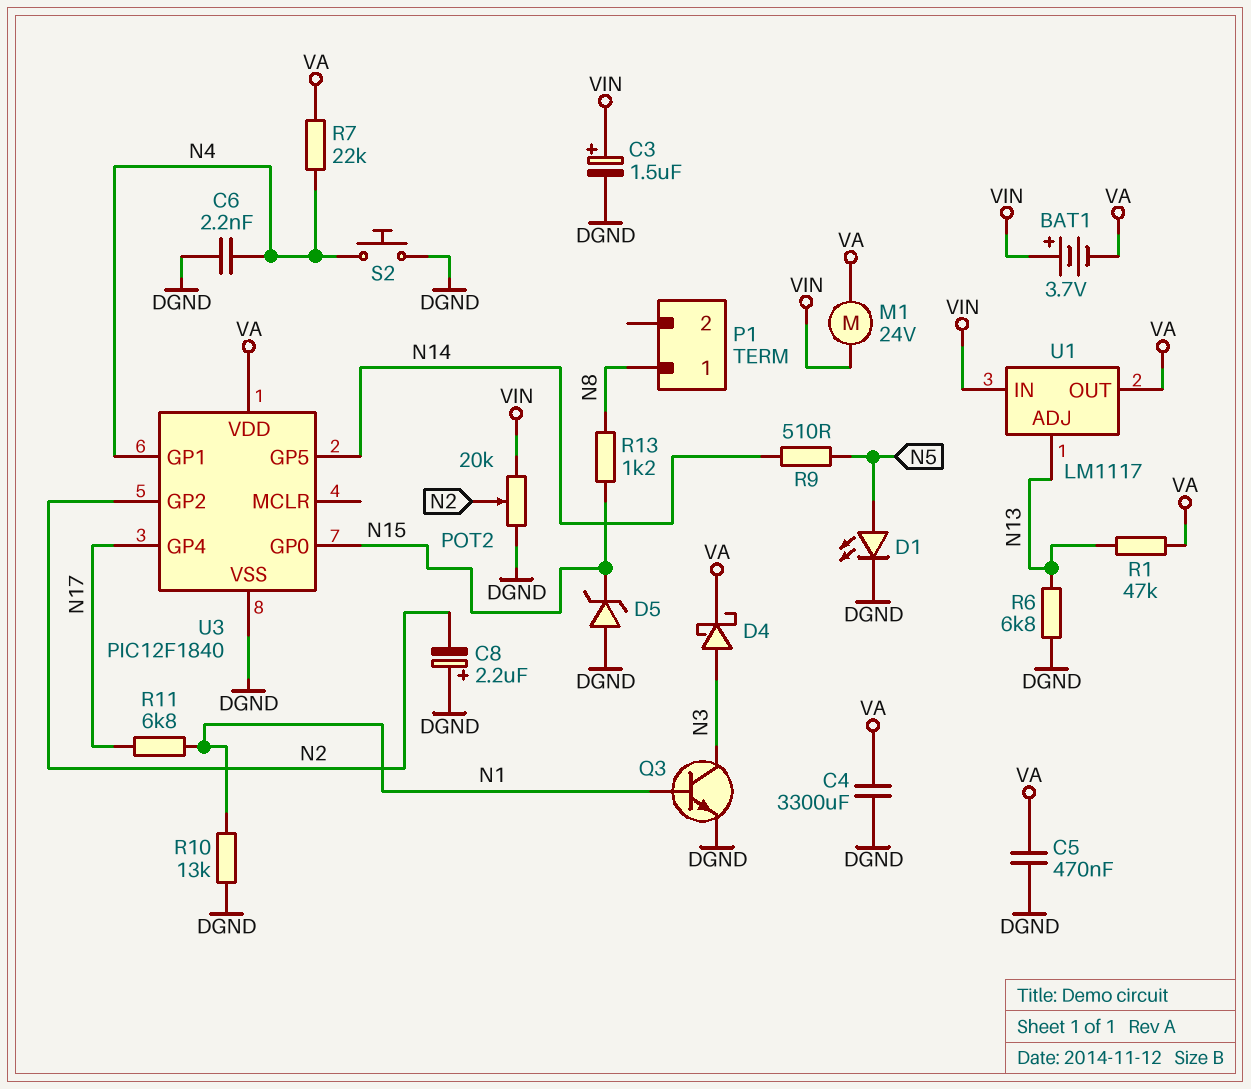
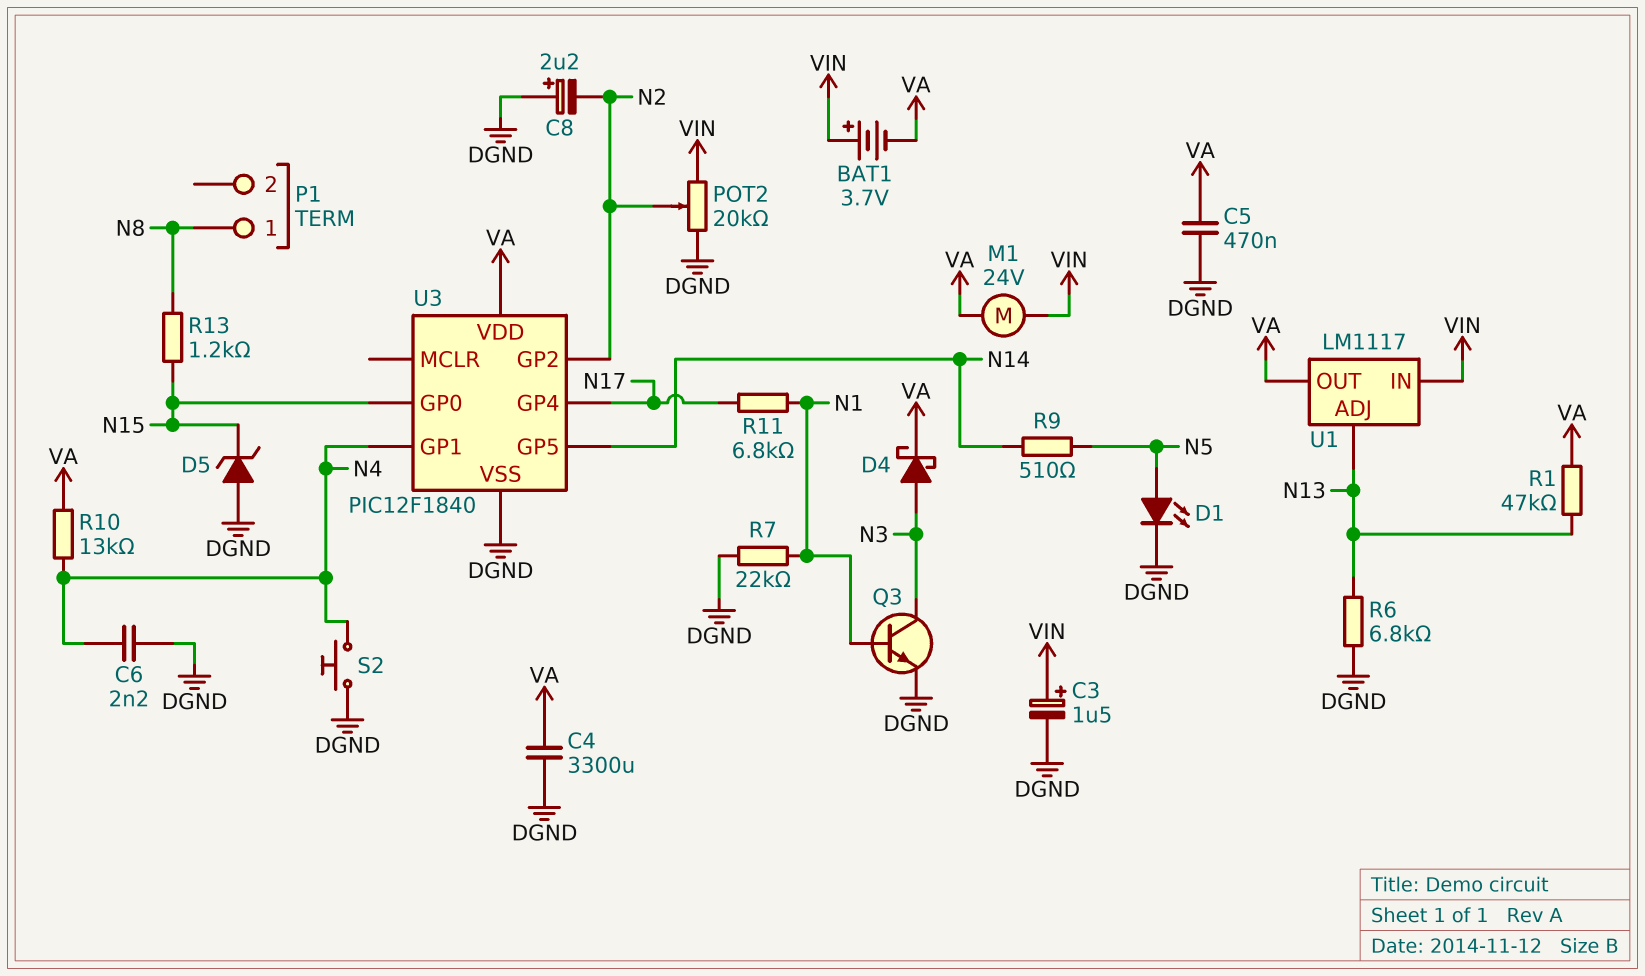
R7: 22k (N4, VA) -> 22k (DGND, N1)
R10: 13k (DGND, N1) -> 13k (N4, VA)

